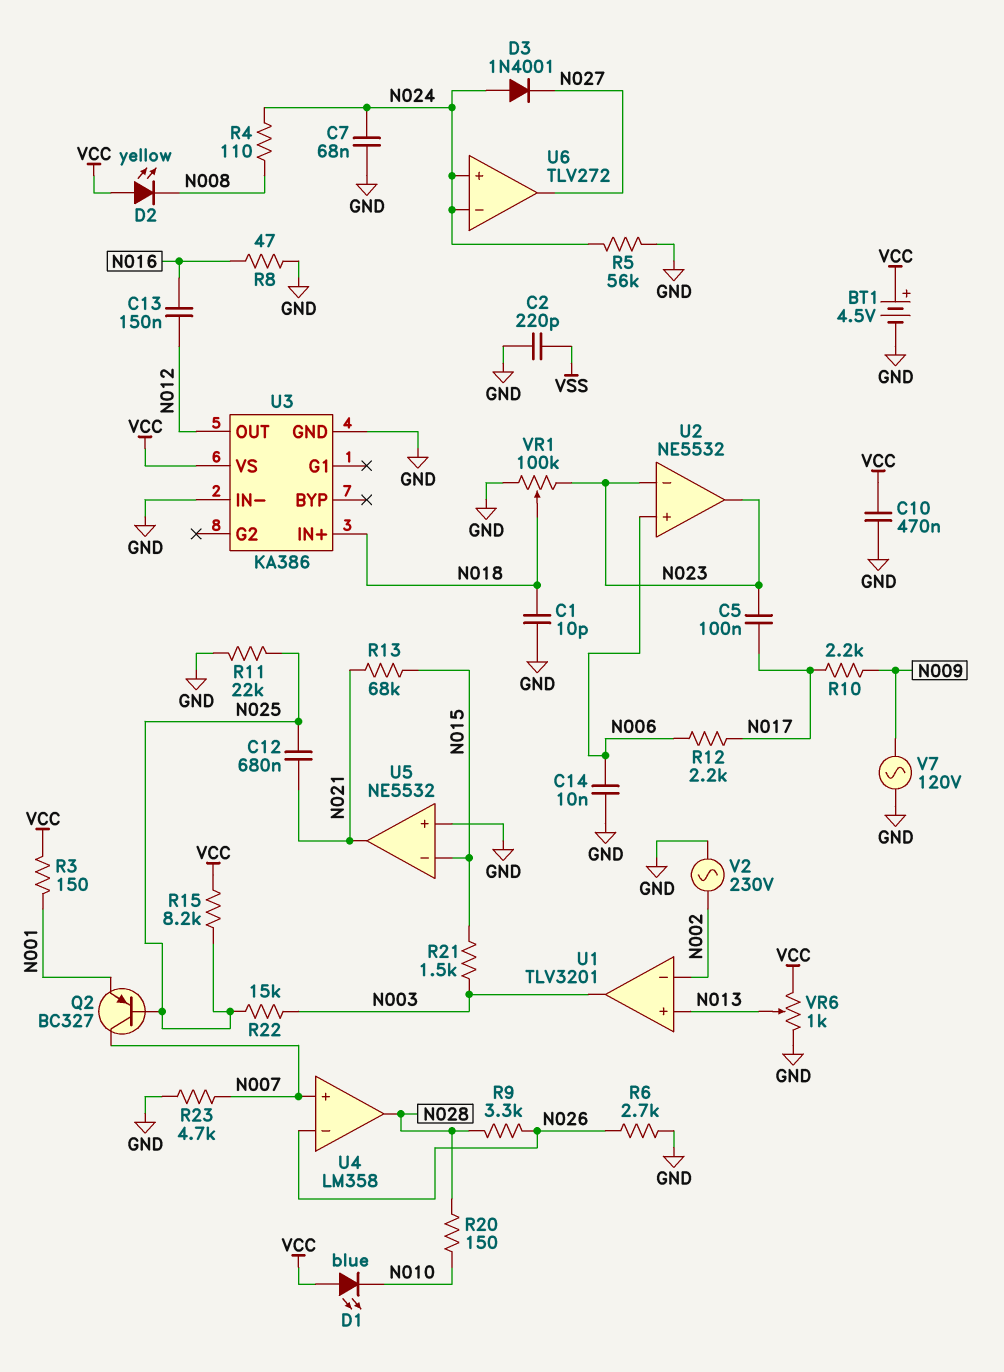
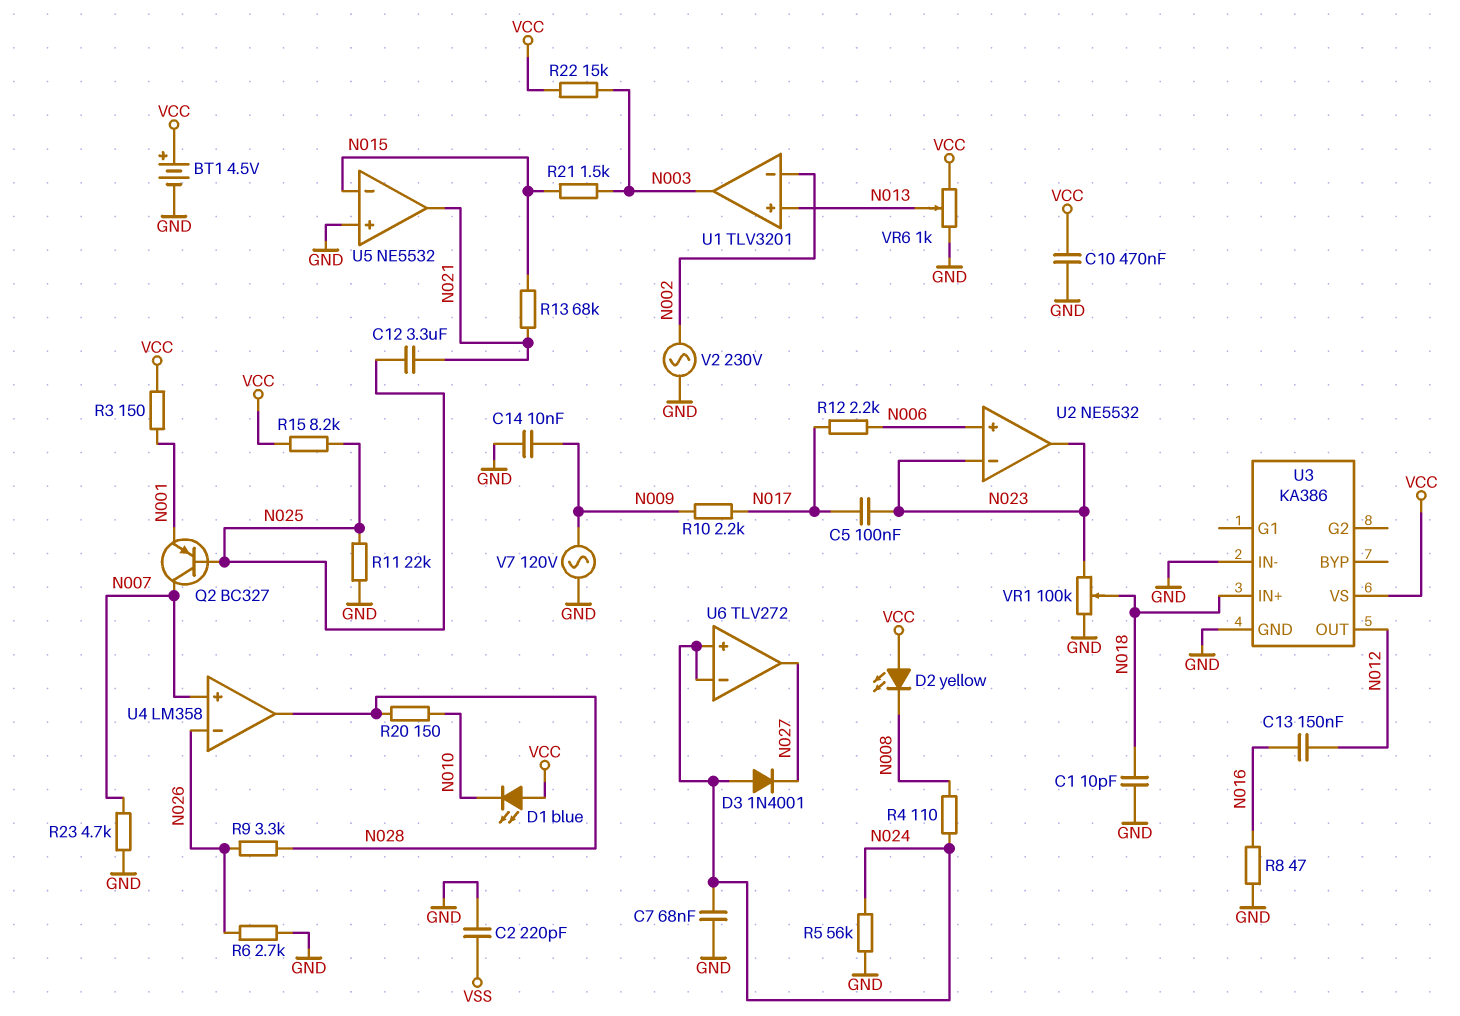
C12: 680nF (N021, N025) -> 3.3uF (N021, N025)
C14: 10nF (GND, N006) -> 10nF (GND, N009)
R22: 15k (N003, N025) -> 15k (N003, VCC)

